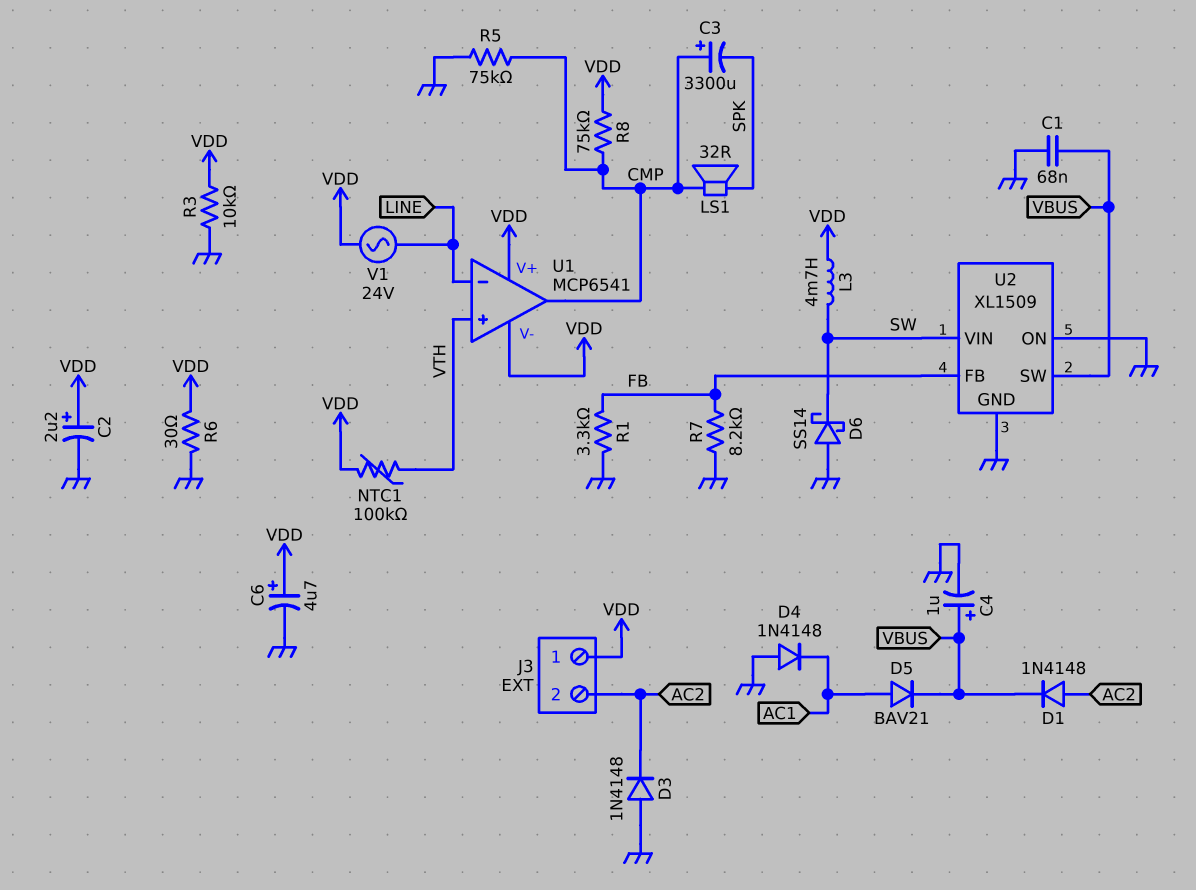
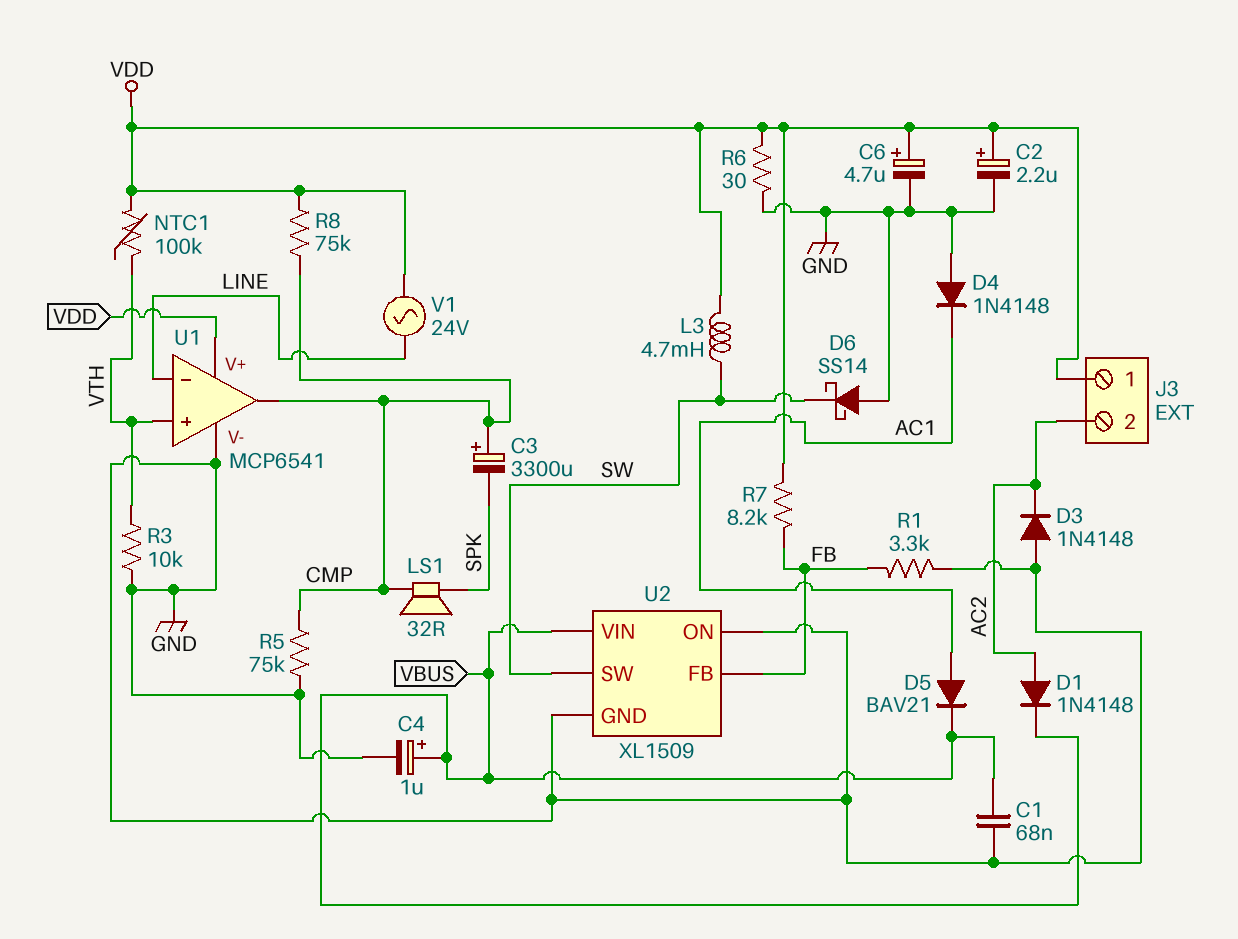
R3: 10k (GND, VDD) -> 10k (GND, VTH)
R7: 8.2k (FB, GND) -> 8.2k (FB, VDD)
U1 pin V-: VDD -> GND
U2 pin SW: VBUS -> SW
U2 pin VIN: SW -> VBUS

